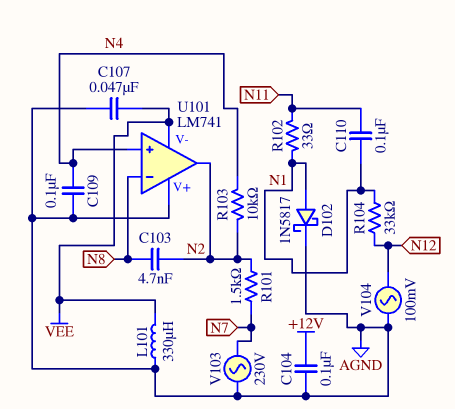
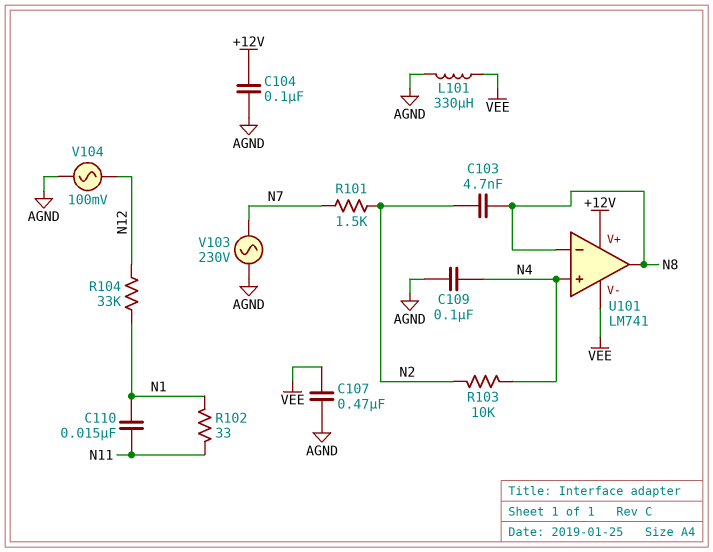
C107: 47nF (AGND, VEE) -> 470nF (AGND, VEE)
C110: 100nF (N1, N11) -> 15nF (N1, N11)
D102: schottky 1N5817 (A N1, K AGND) -> none
U101 pin V+: AGND -> +12V
U101 pin out: N2 -> N8

